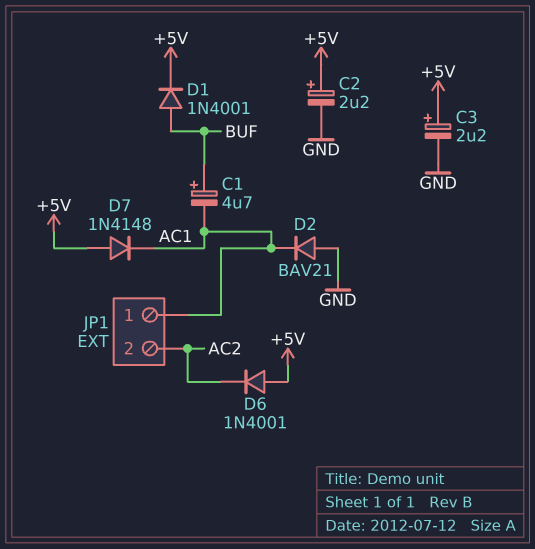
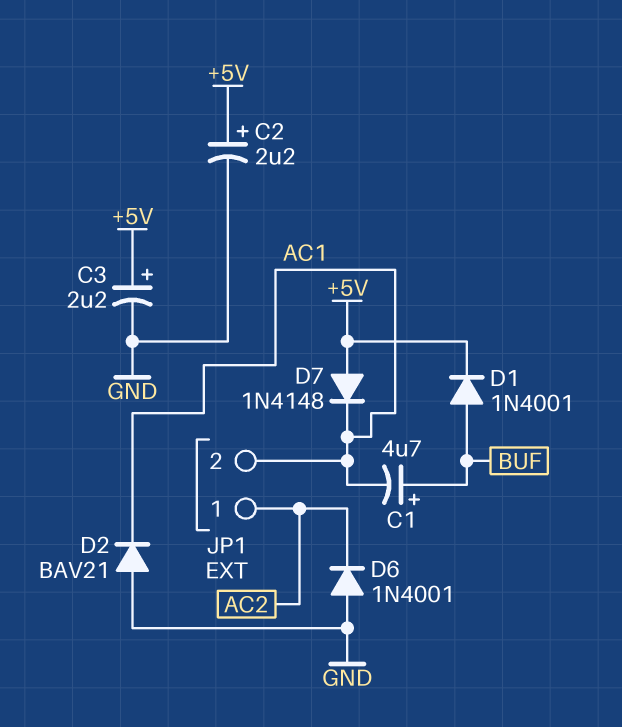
D6: diode 1N4001 (A +5V, K AC2) -> diode 1N4001 (A GND, K AC2)
JP1 pin 1: AC1 -> AC2
JP1 pin 2: AC2 -> AC1

